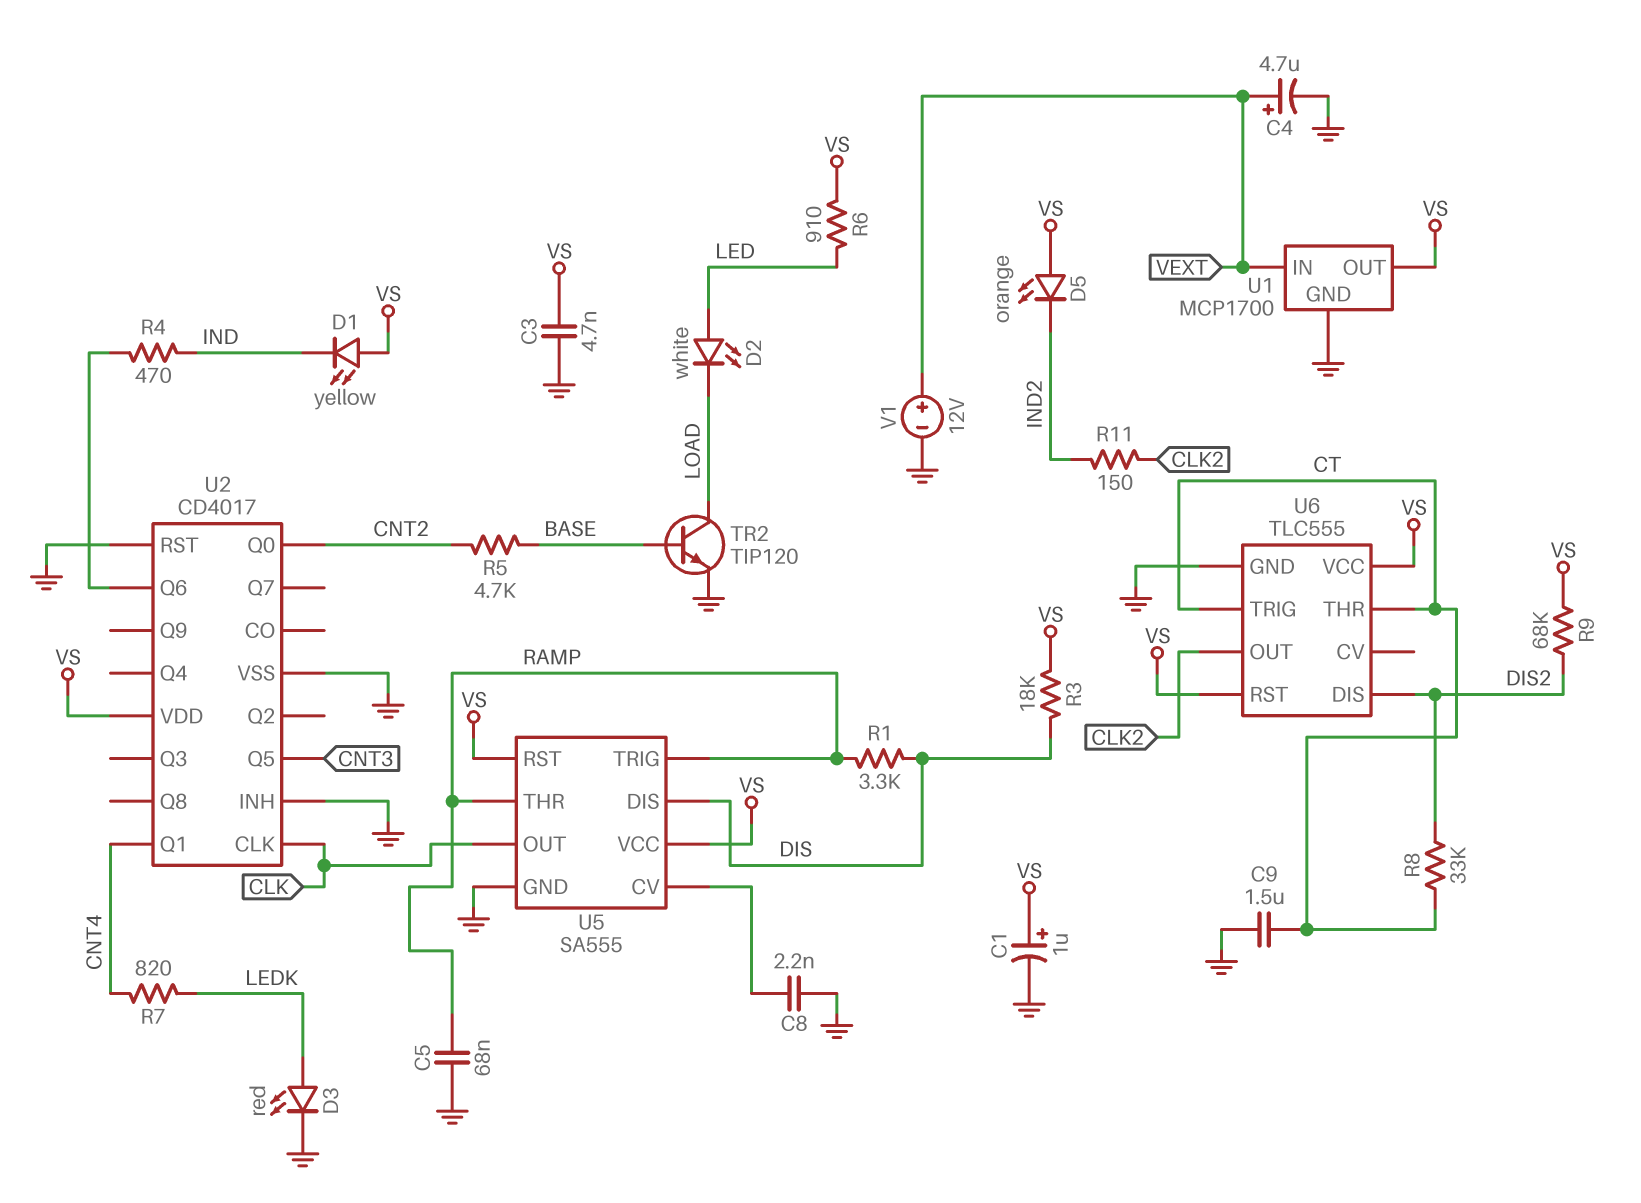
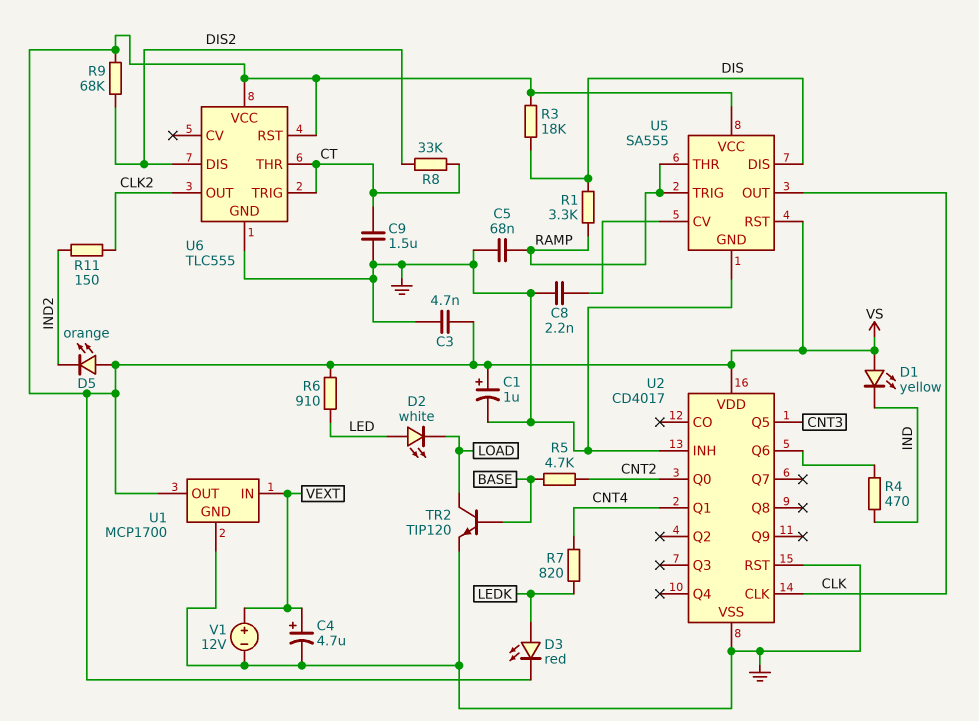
D3: LED red (A LEDK, K GND) -> LED red (A LEDK, K VS)

